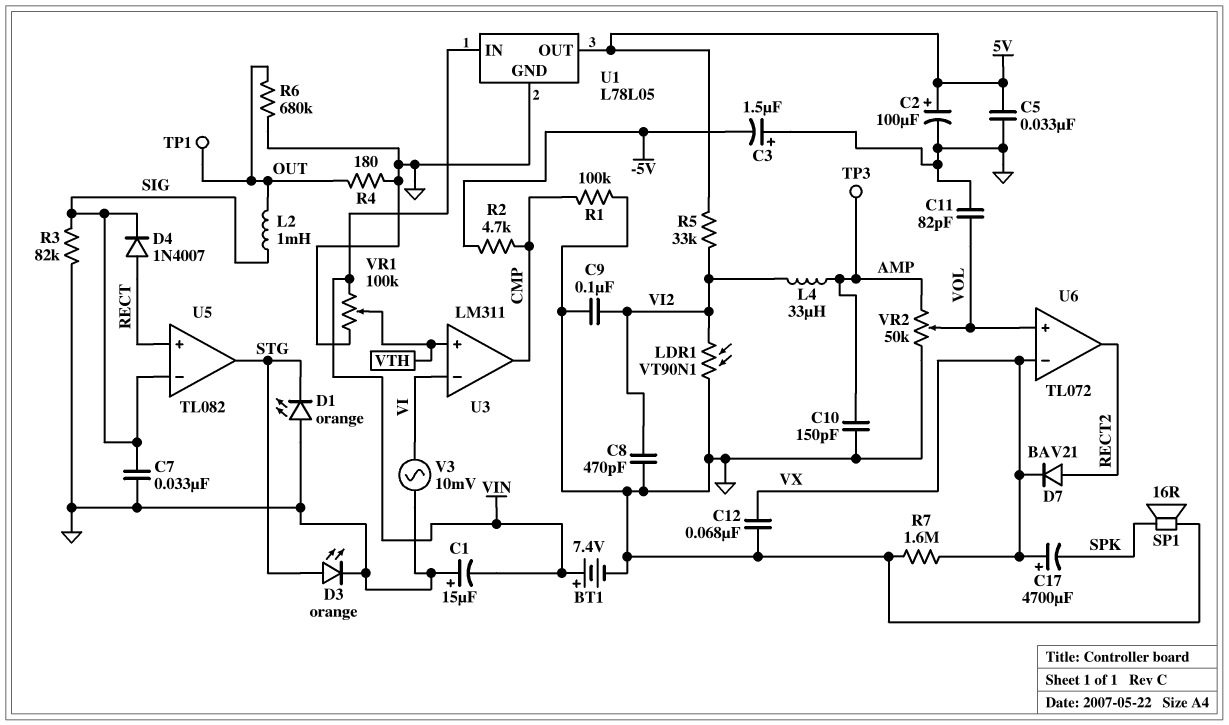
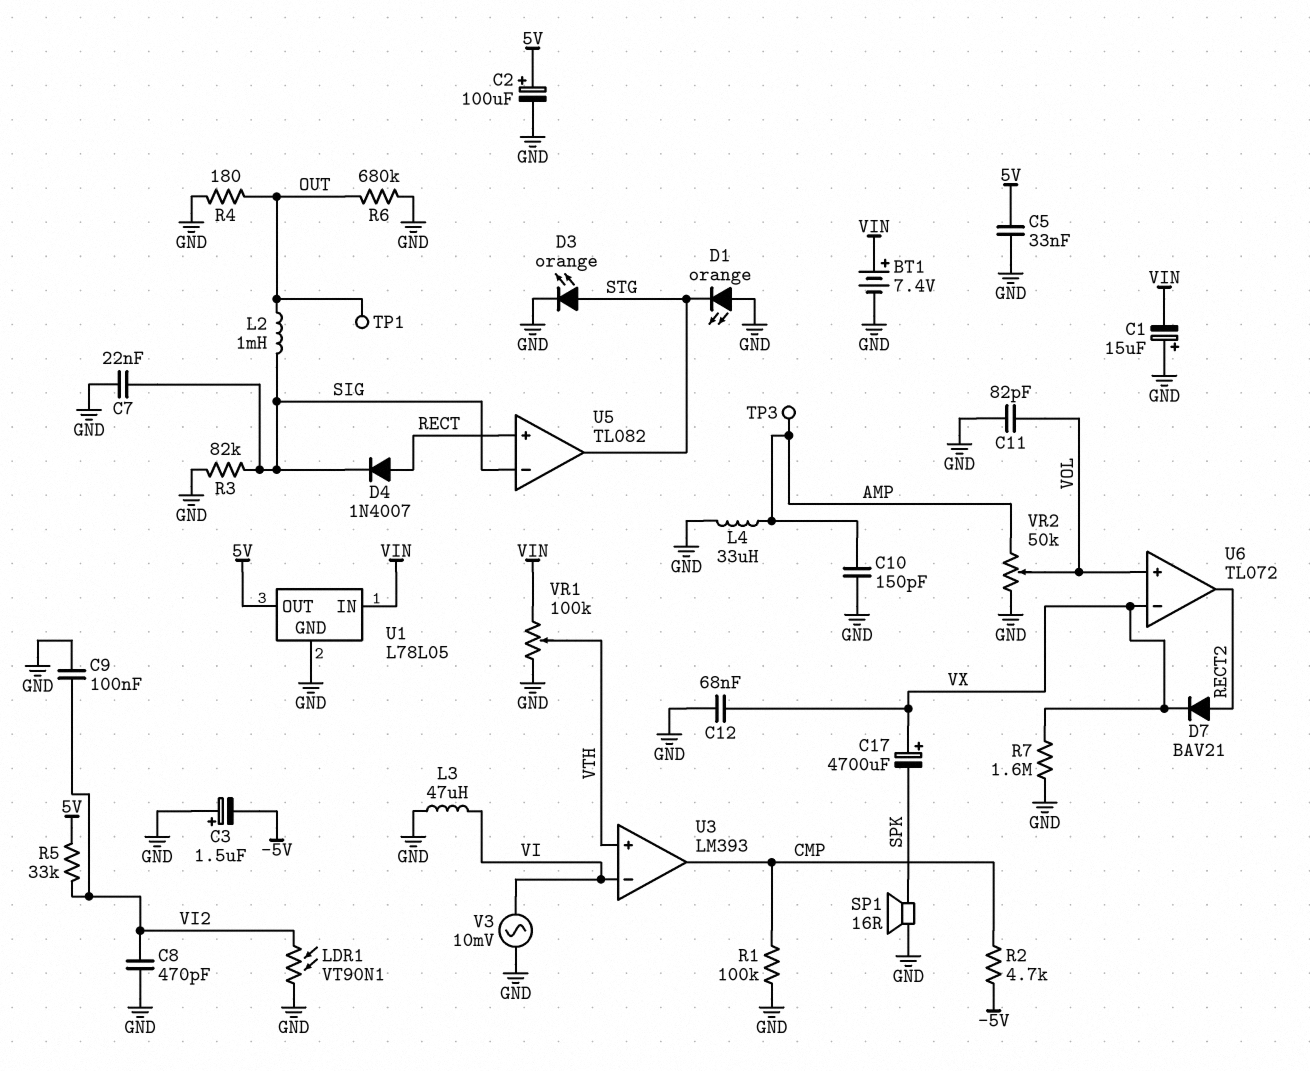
C7: 33nF (GND, SIG) -> 22nF (GND, SIG)
L3: none -> 47uH (GND, VI)
L4: 33uH (AMP, VI2) -> 33uH (AMP, GND)
U3: LM311 -> LM393

